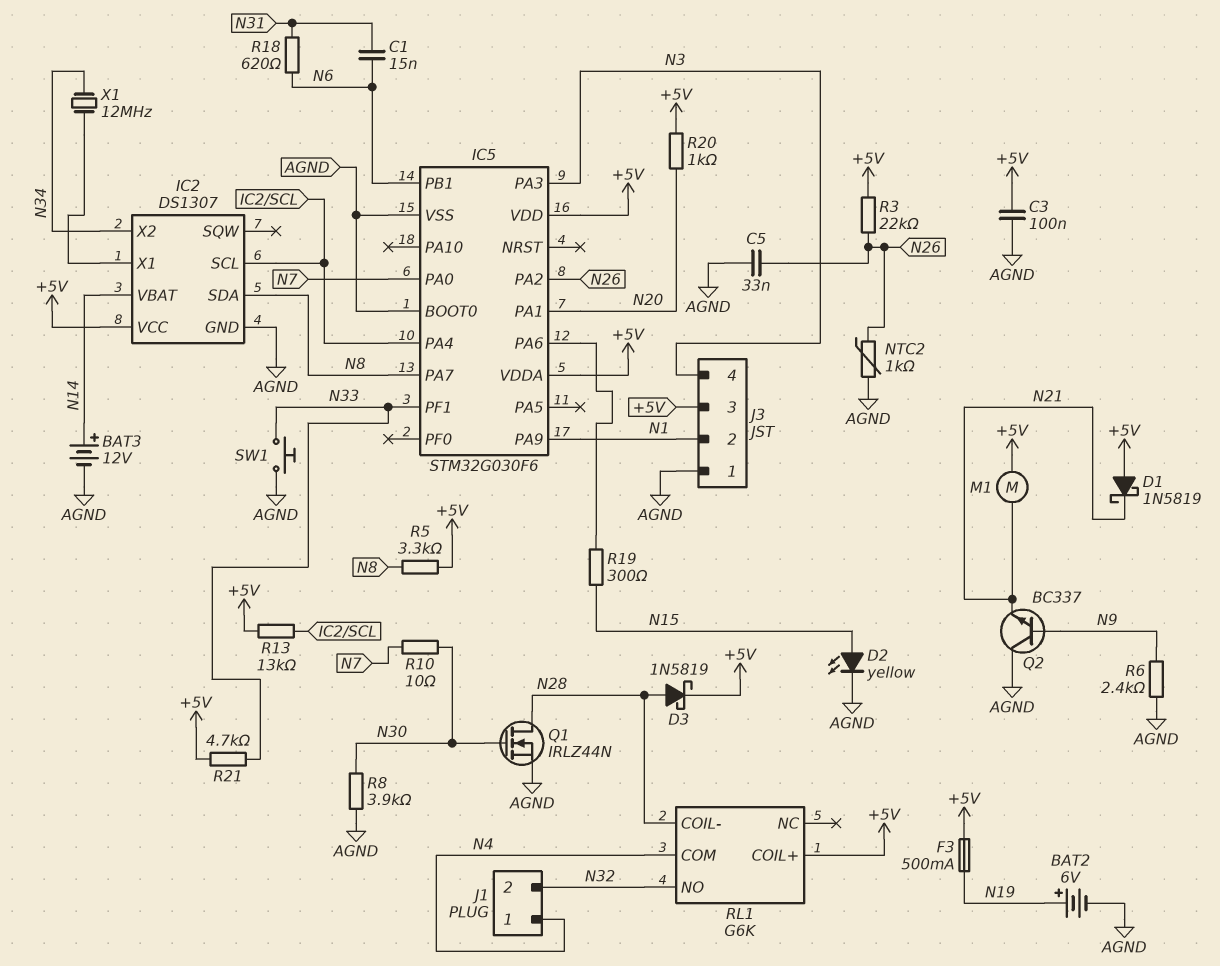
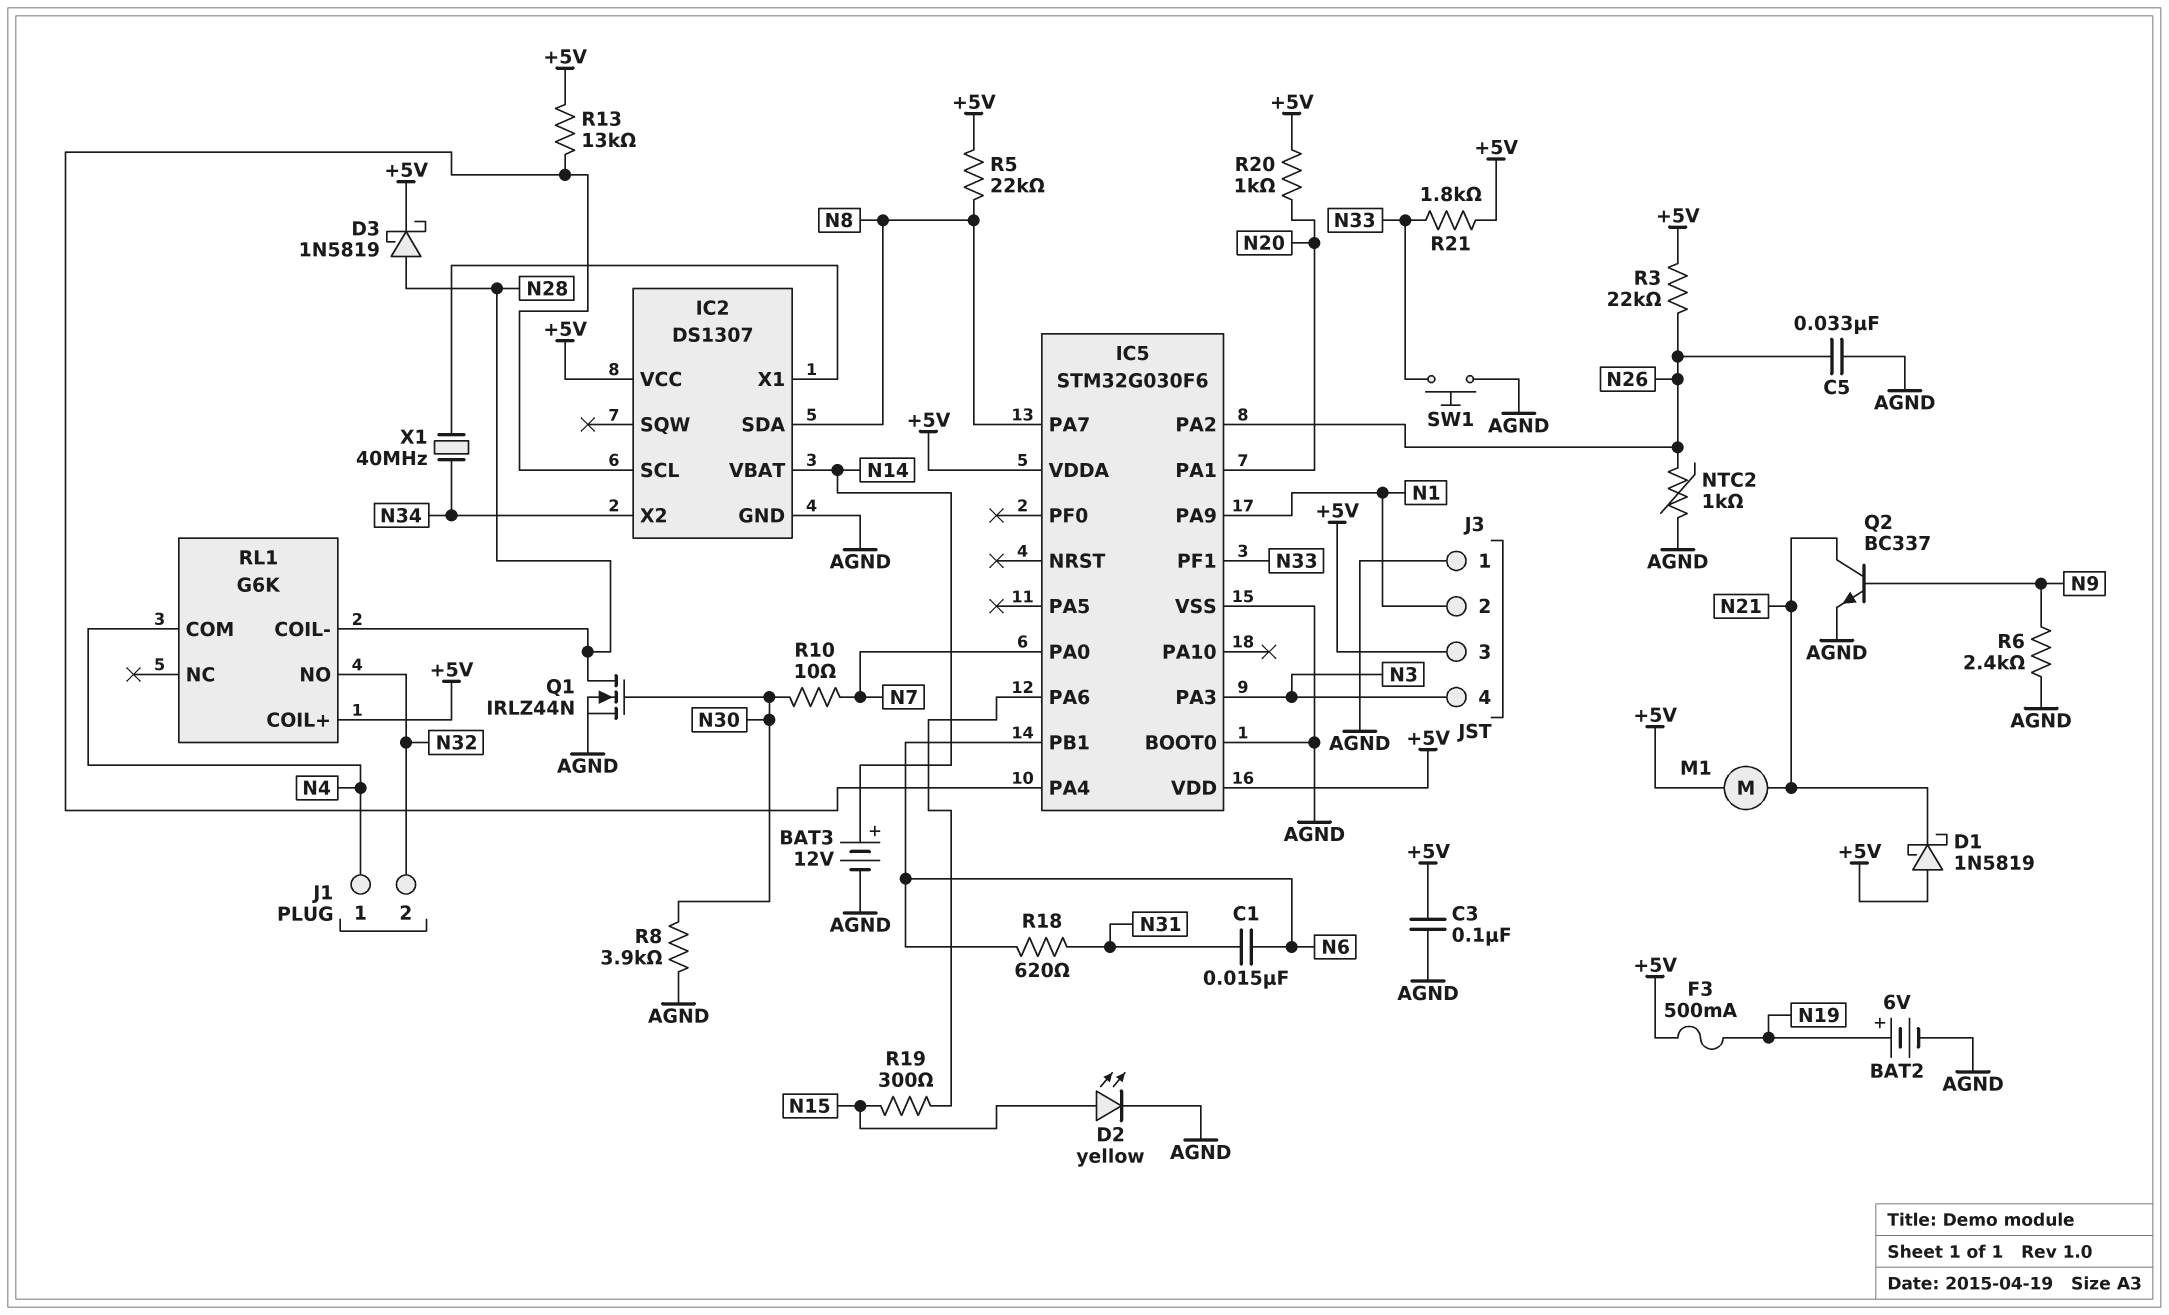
Q2: NPN BC337 (B N9, C AGND, E N21) -> NPN BC337 (B N9, C N21, E AGND)
R5: 3.3k (+5V, N8) -> 22k (+5V, N8)
R21: 4.7k (+5V, N33) -> 1.8k (+5V, N33)
X1: 12MHz (IC2/X1, N34) -> 40MHz (IC2/X1, N34)

